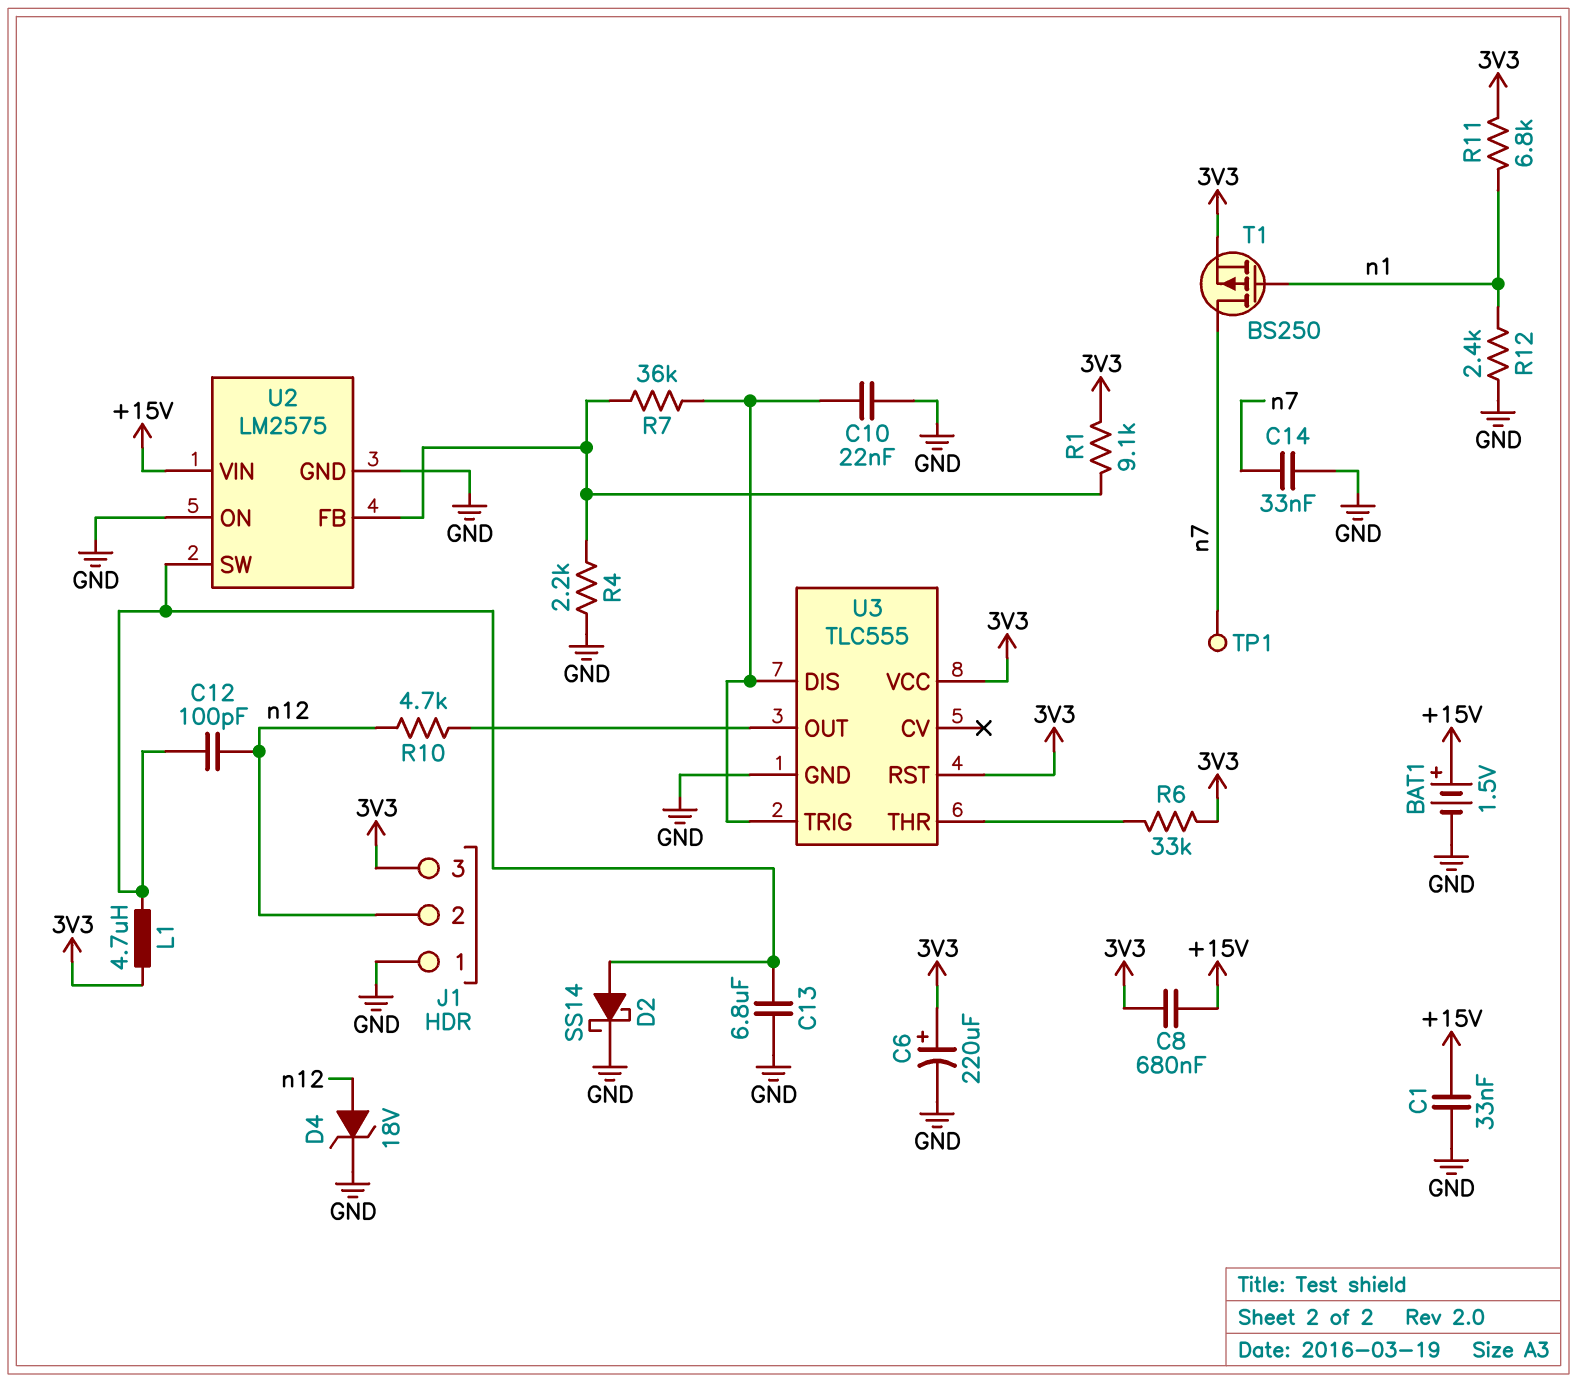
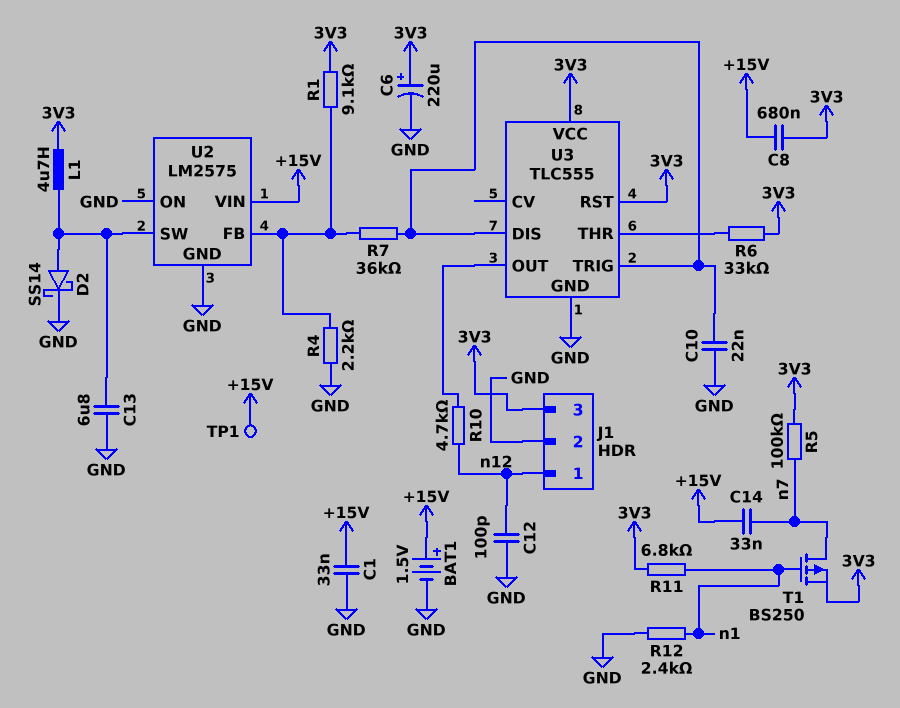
C12: 100pF (U2/SW, n12) -> 100pF (GND, n12)
C14: 33nF (GND, n7) -> 33nF (+15V, n7)
D4: zener 18V (A n12, K GND) -> none
J1 pin 1: GND -> n12
J1 pin 2: n12 -> GND
R5: none -> 100k (3V3, n7)
TP1: test point (n7) -> test point (+15V)

